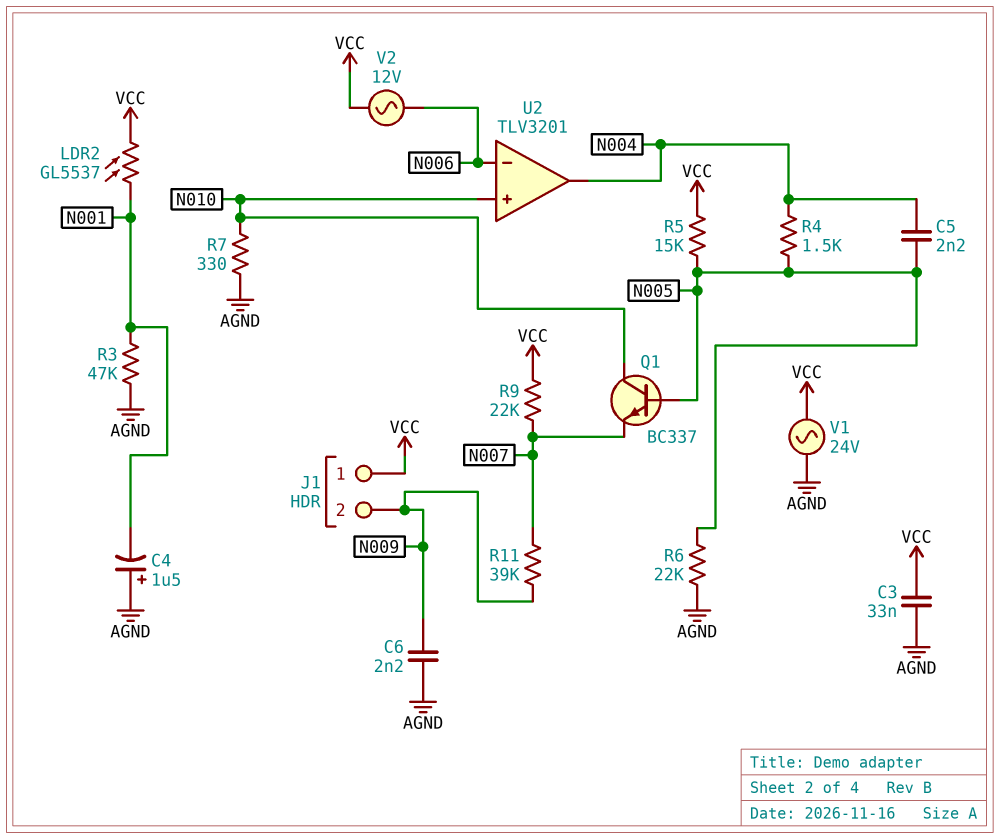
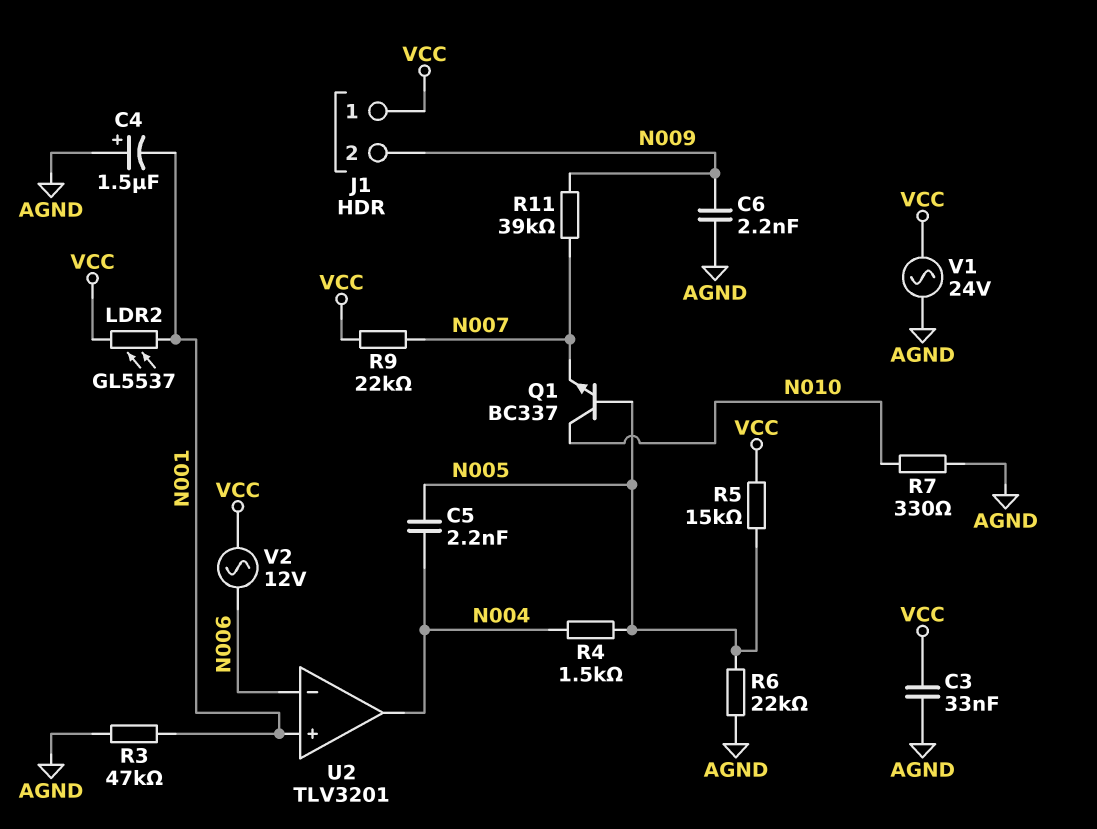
U2 pin in+: N010 -> N001

